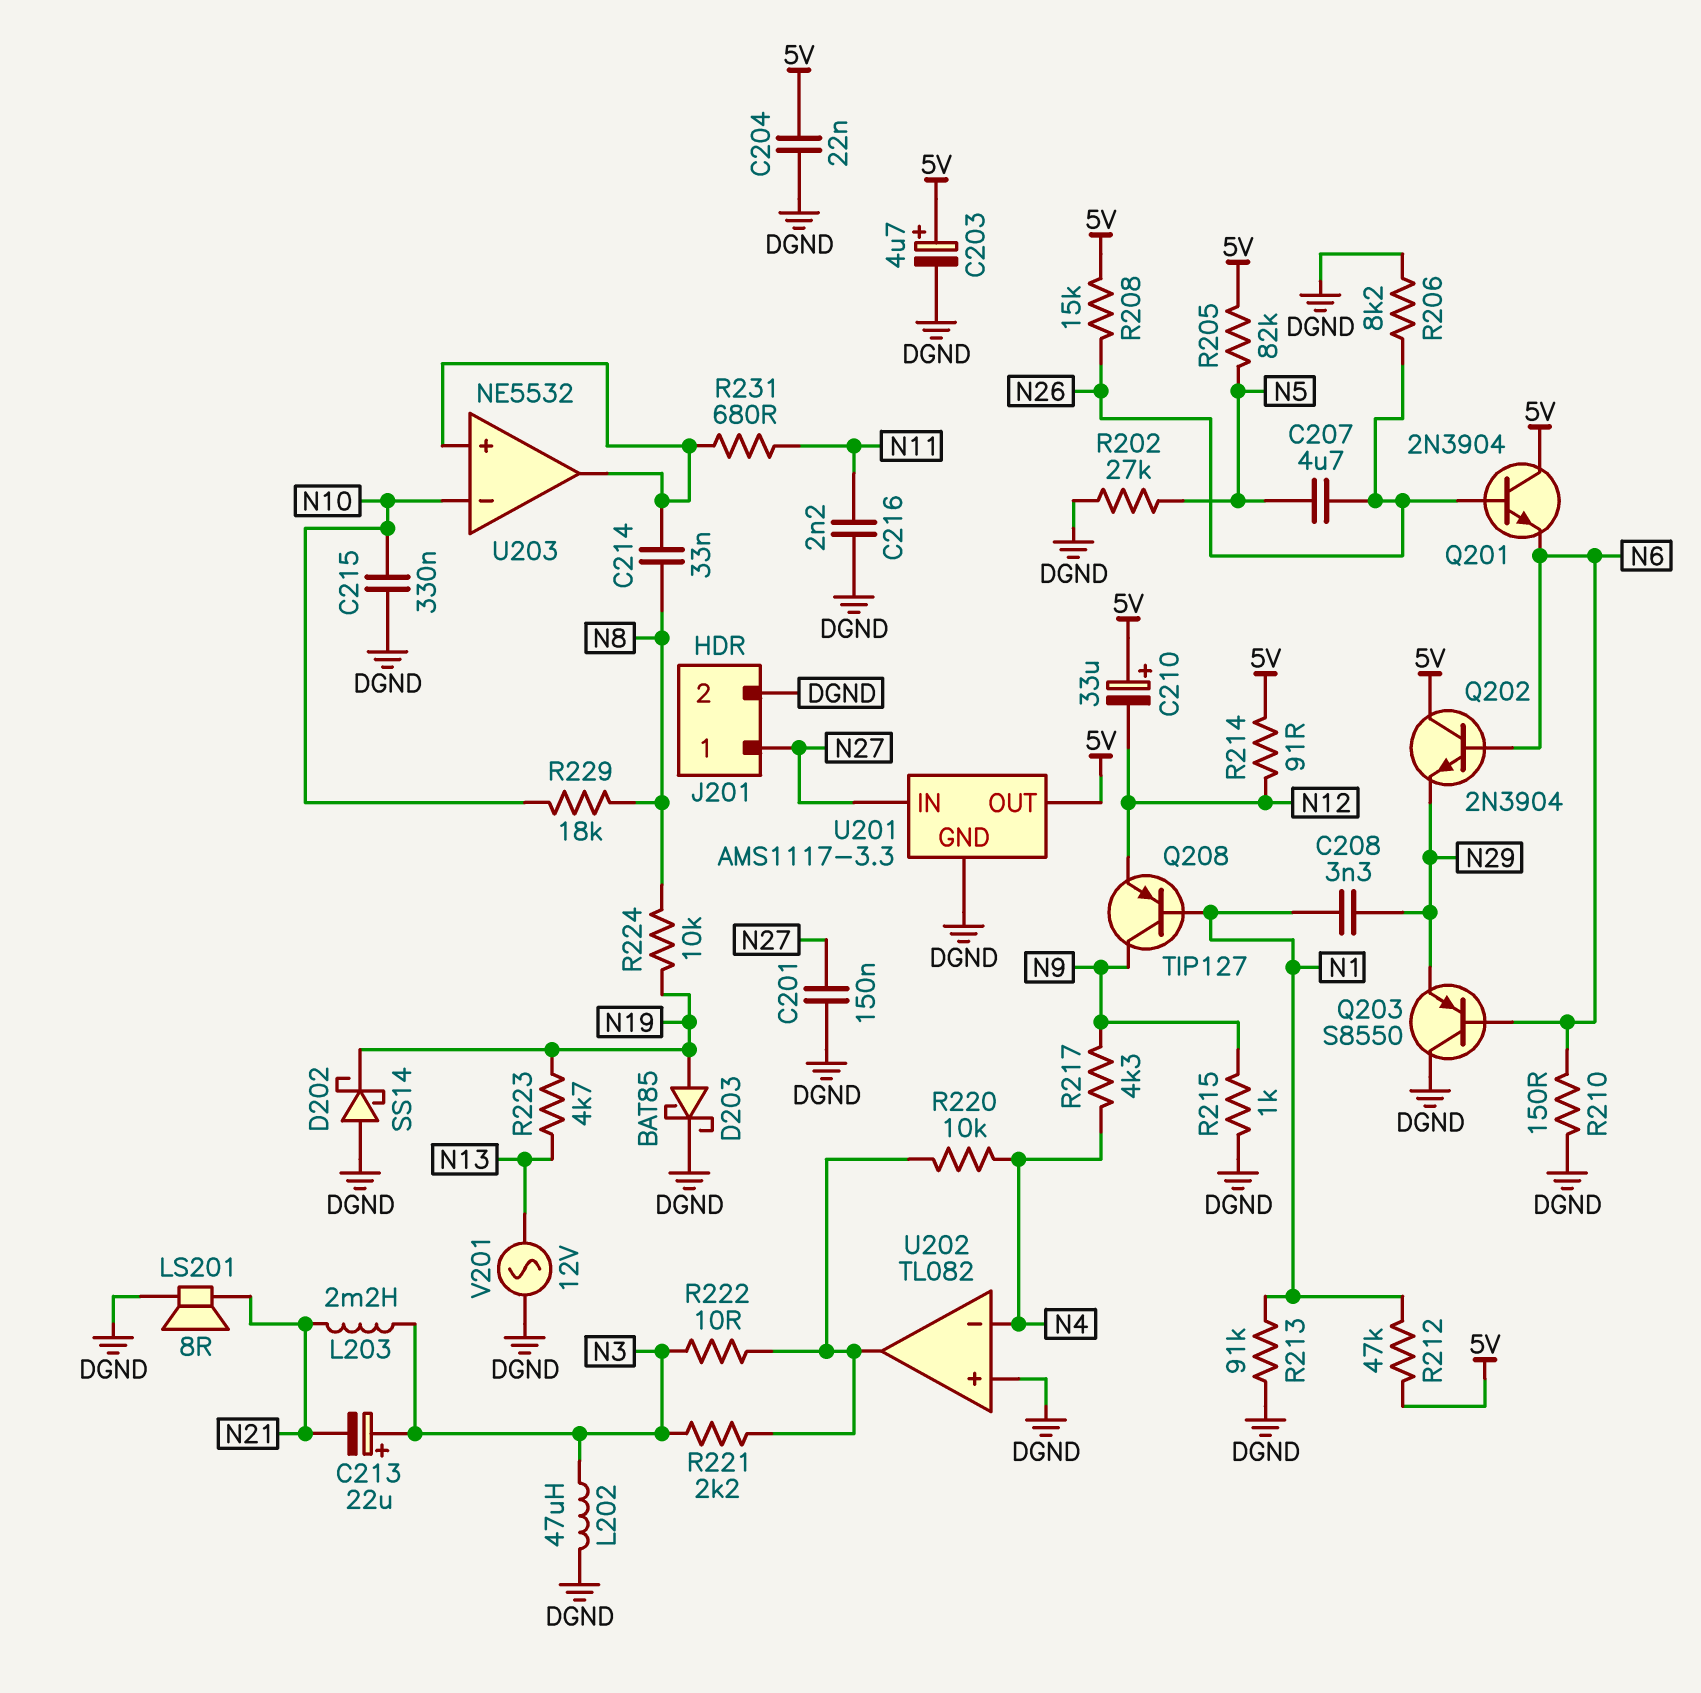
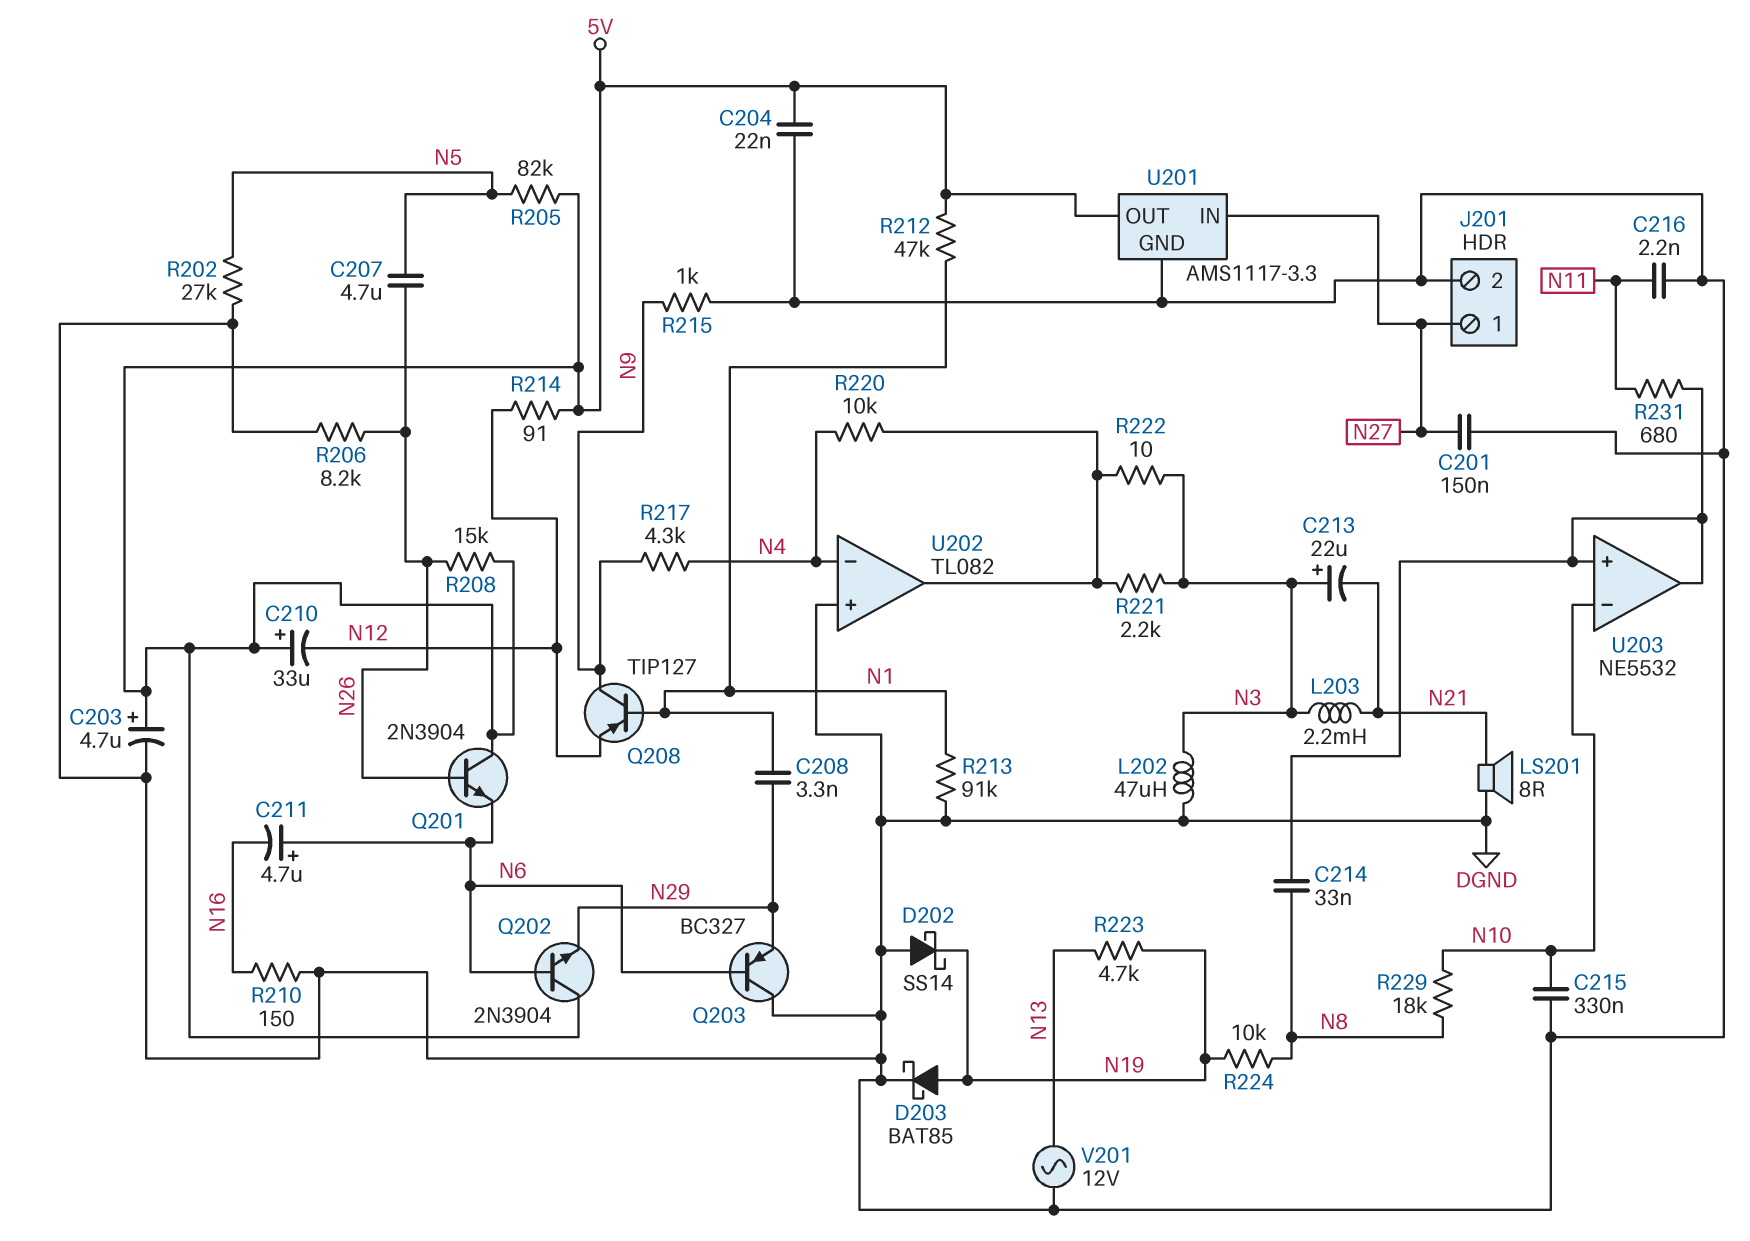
C211: none -> 4.7uF (plus N6, minus N16)
Q203: PNP S8550 (B N6, C DGND, E N29) -> PNP BC327 (B N6, C DGND, E N29)
R210: 150 (DGND, N6) -> 150 (DGND, N16)

